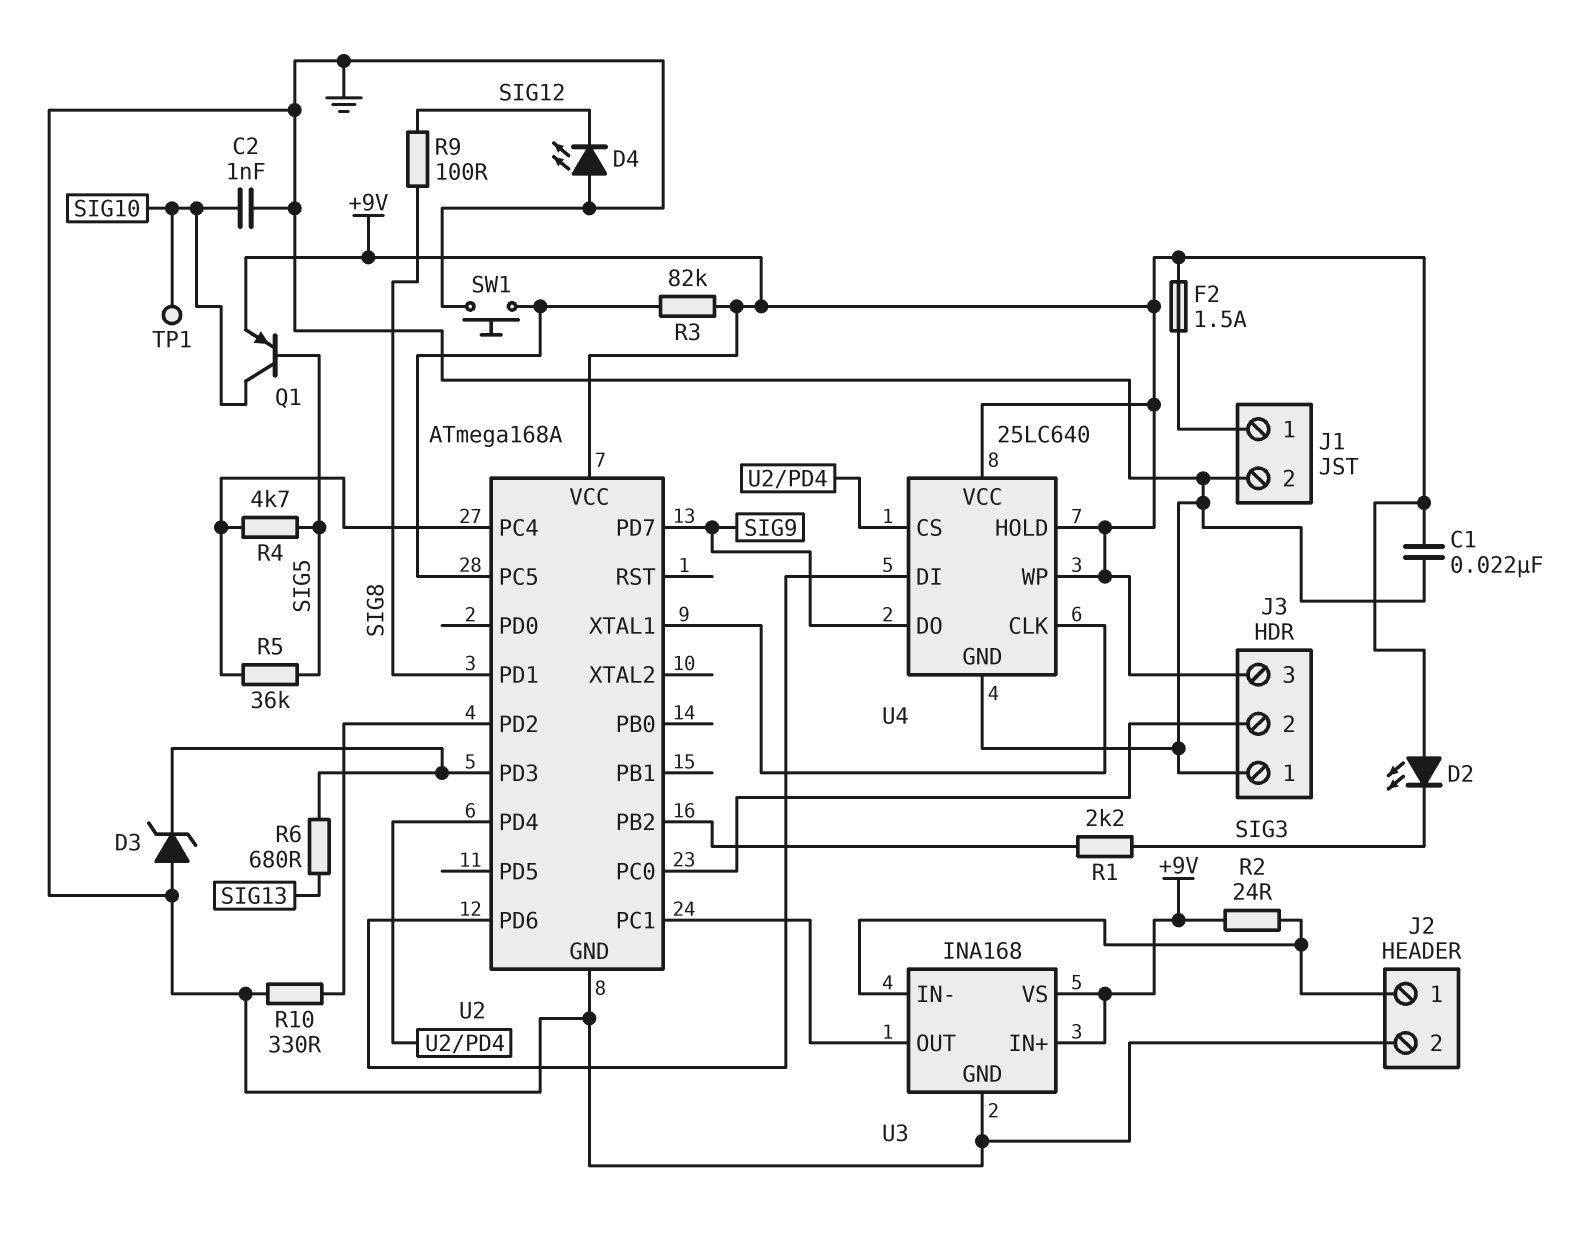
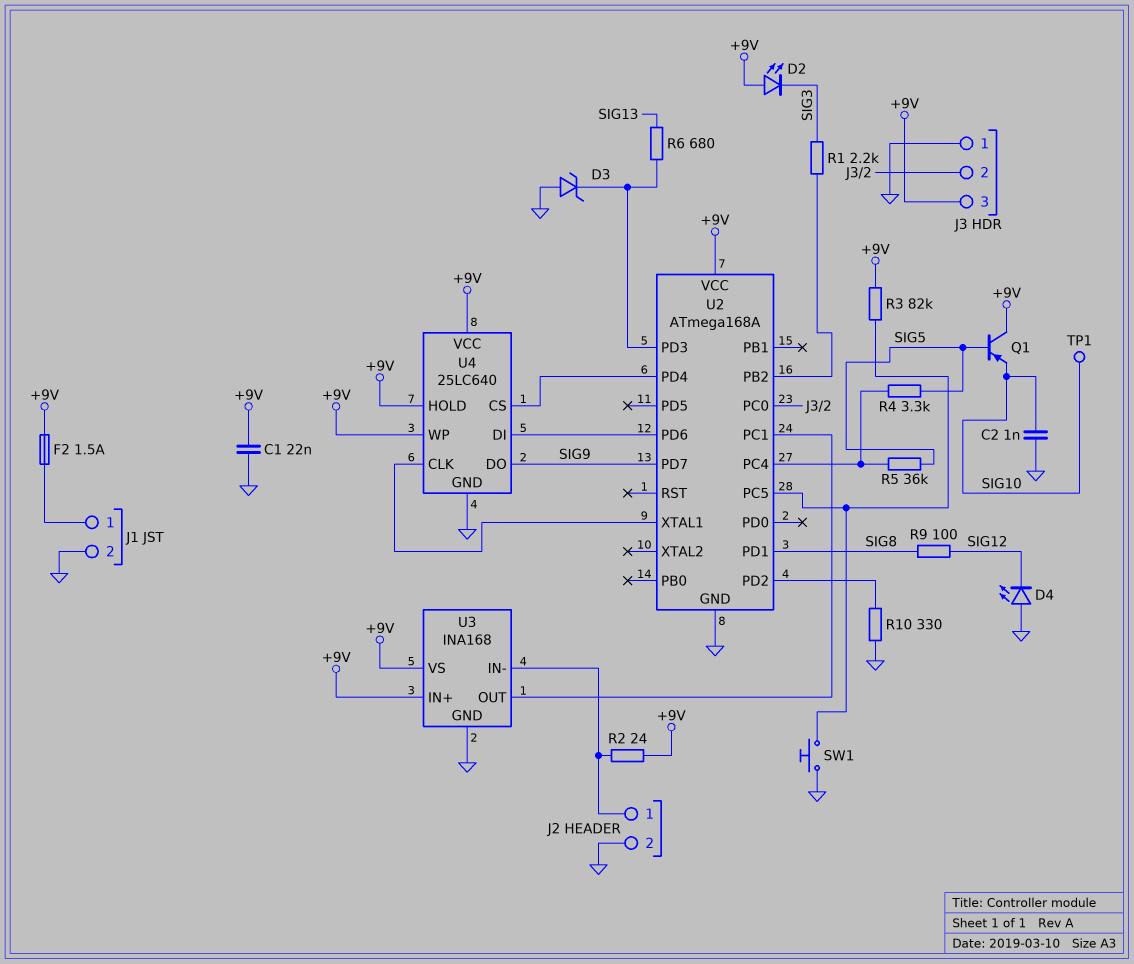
Q1: PNP (B SIG5, C SIG10, E +9V) -> PNP (B SIG5, C +9V, E SIG10)
R4: 4.7k (SIG5, U2/PC4) -> 3.3k (SIG5, U2/PC4)

